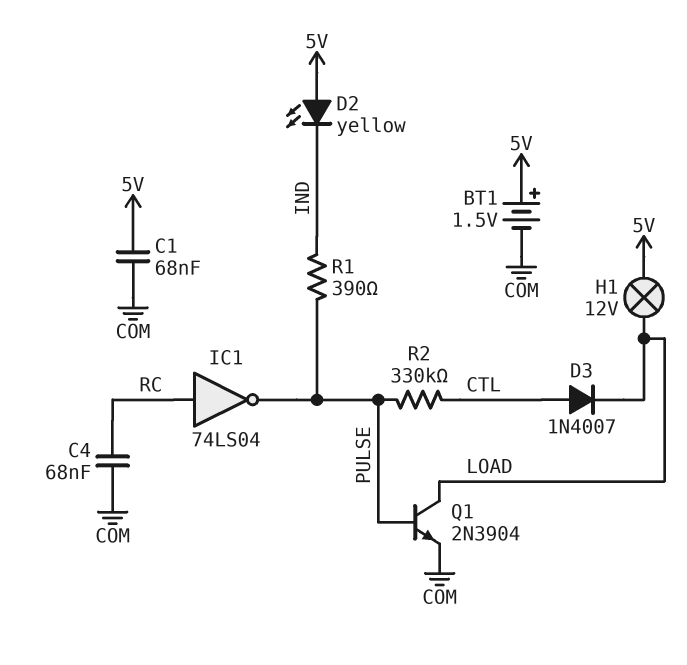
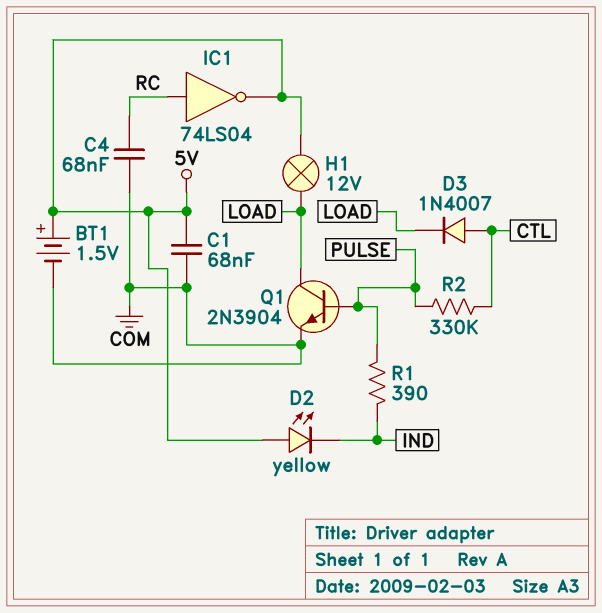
IC1: NOT 74LS04 (in RC, out PULSE) -> NOT 74LS04 (in RC, out 5V)

